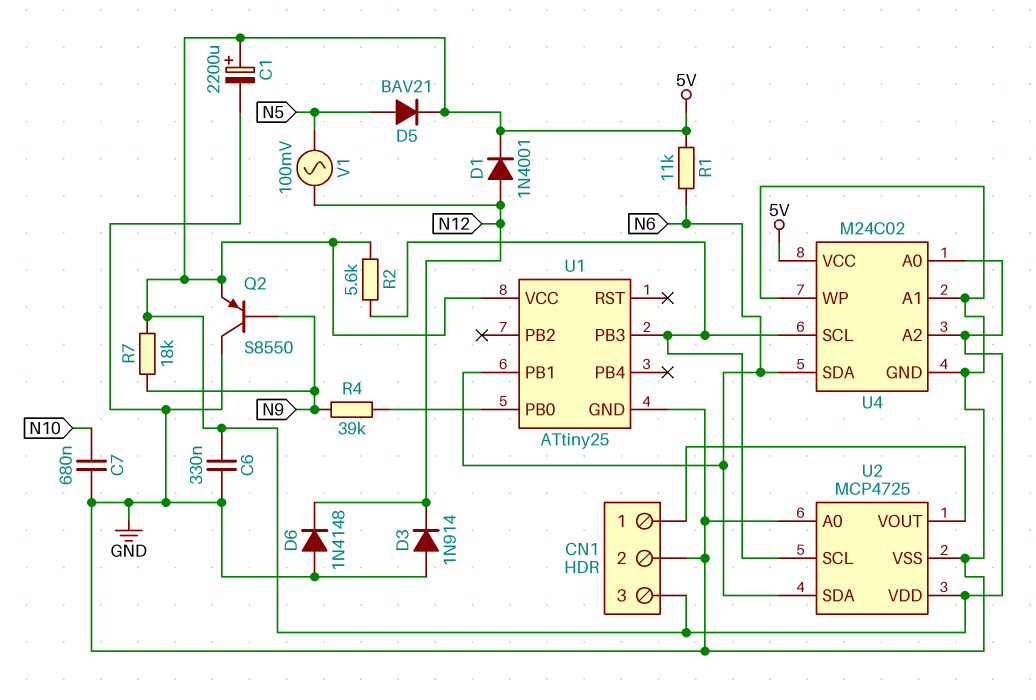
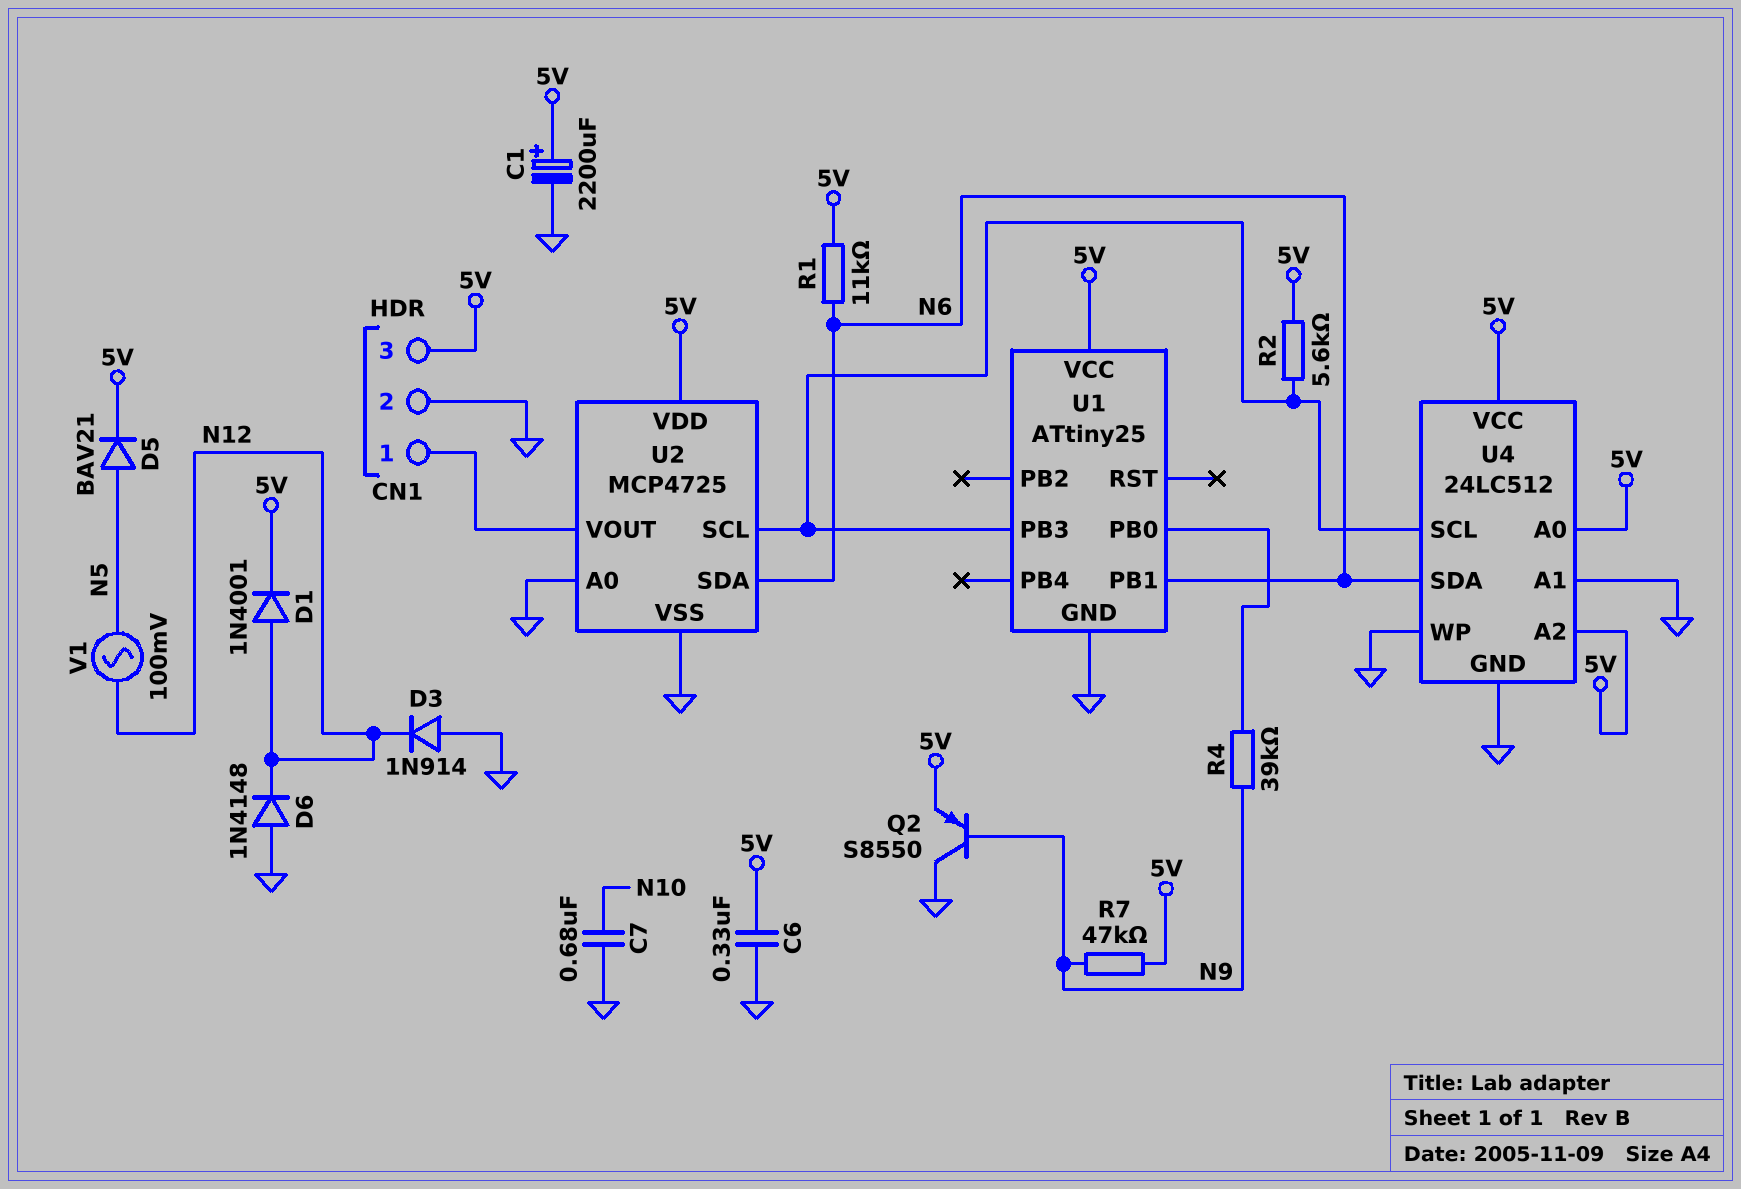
R7: 18k (5V, N9) -> 47k (5V, N9)
U4: M24C02 -> 24LC512

